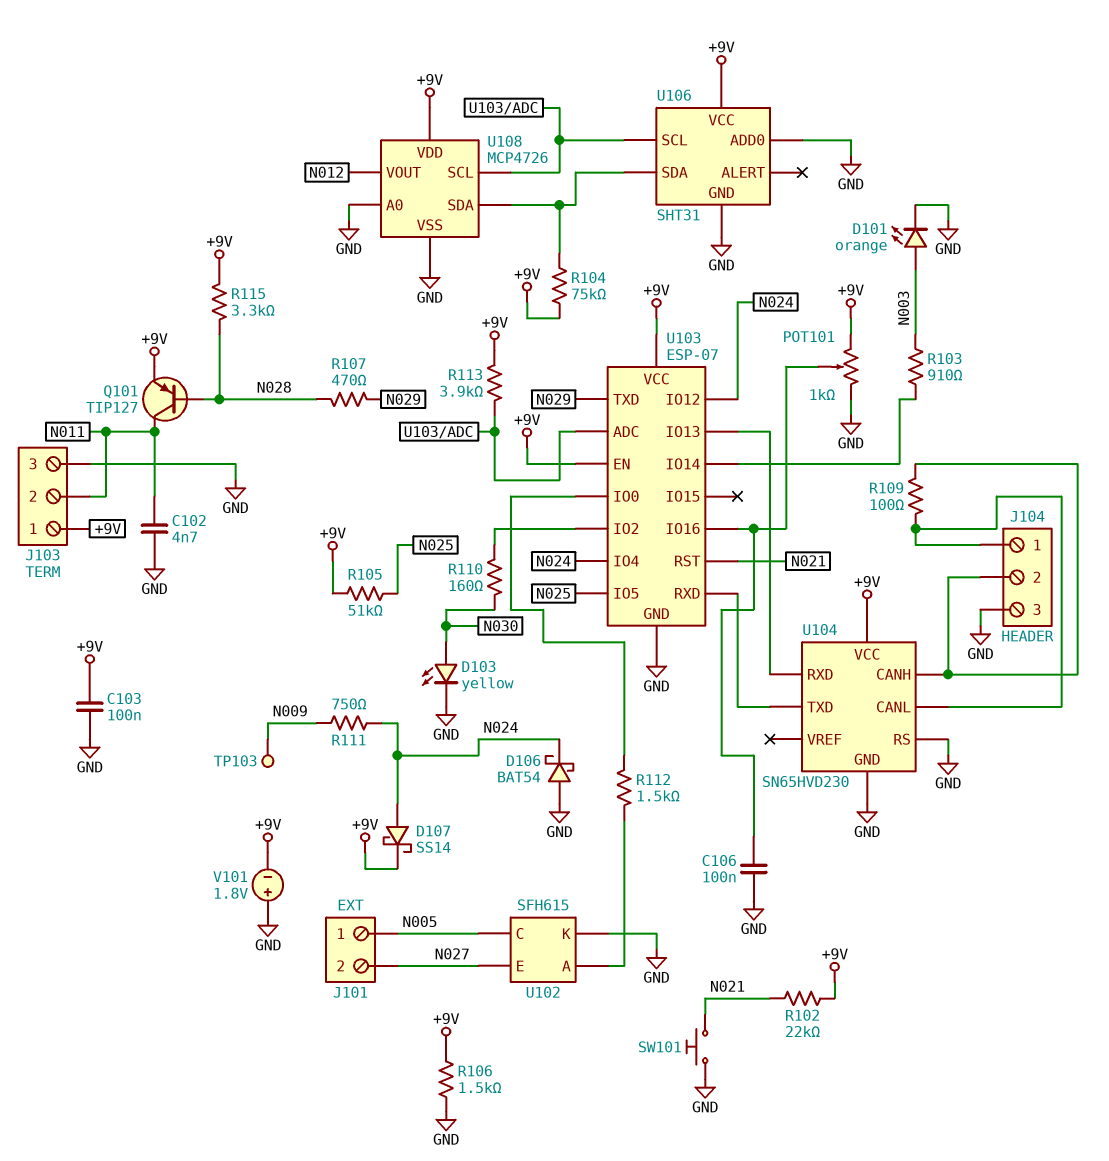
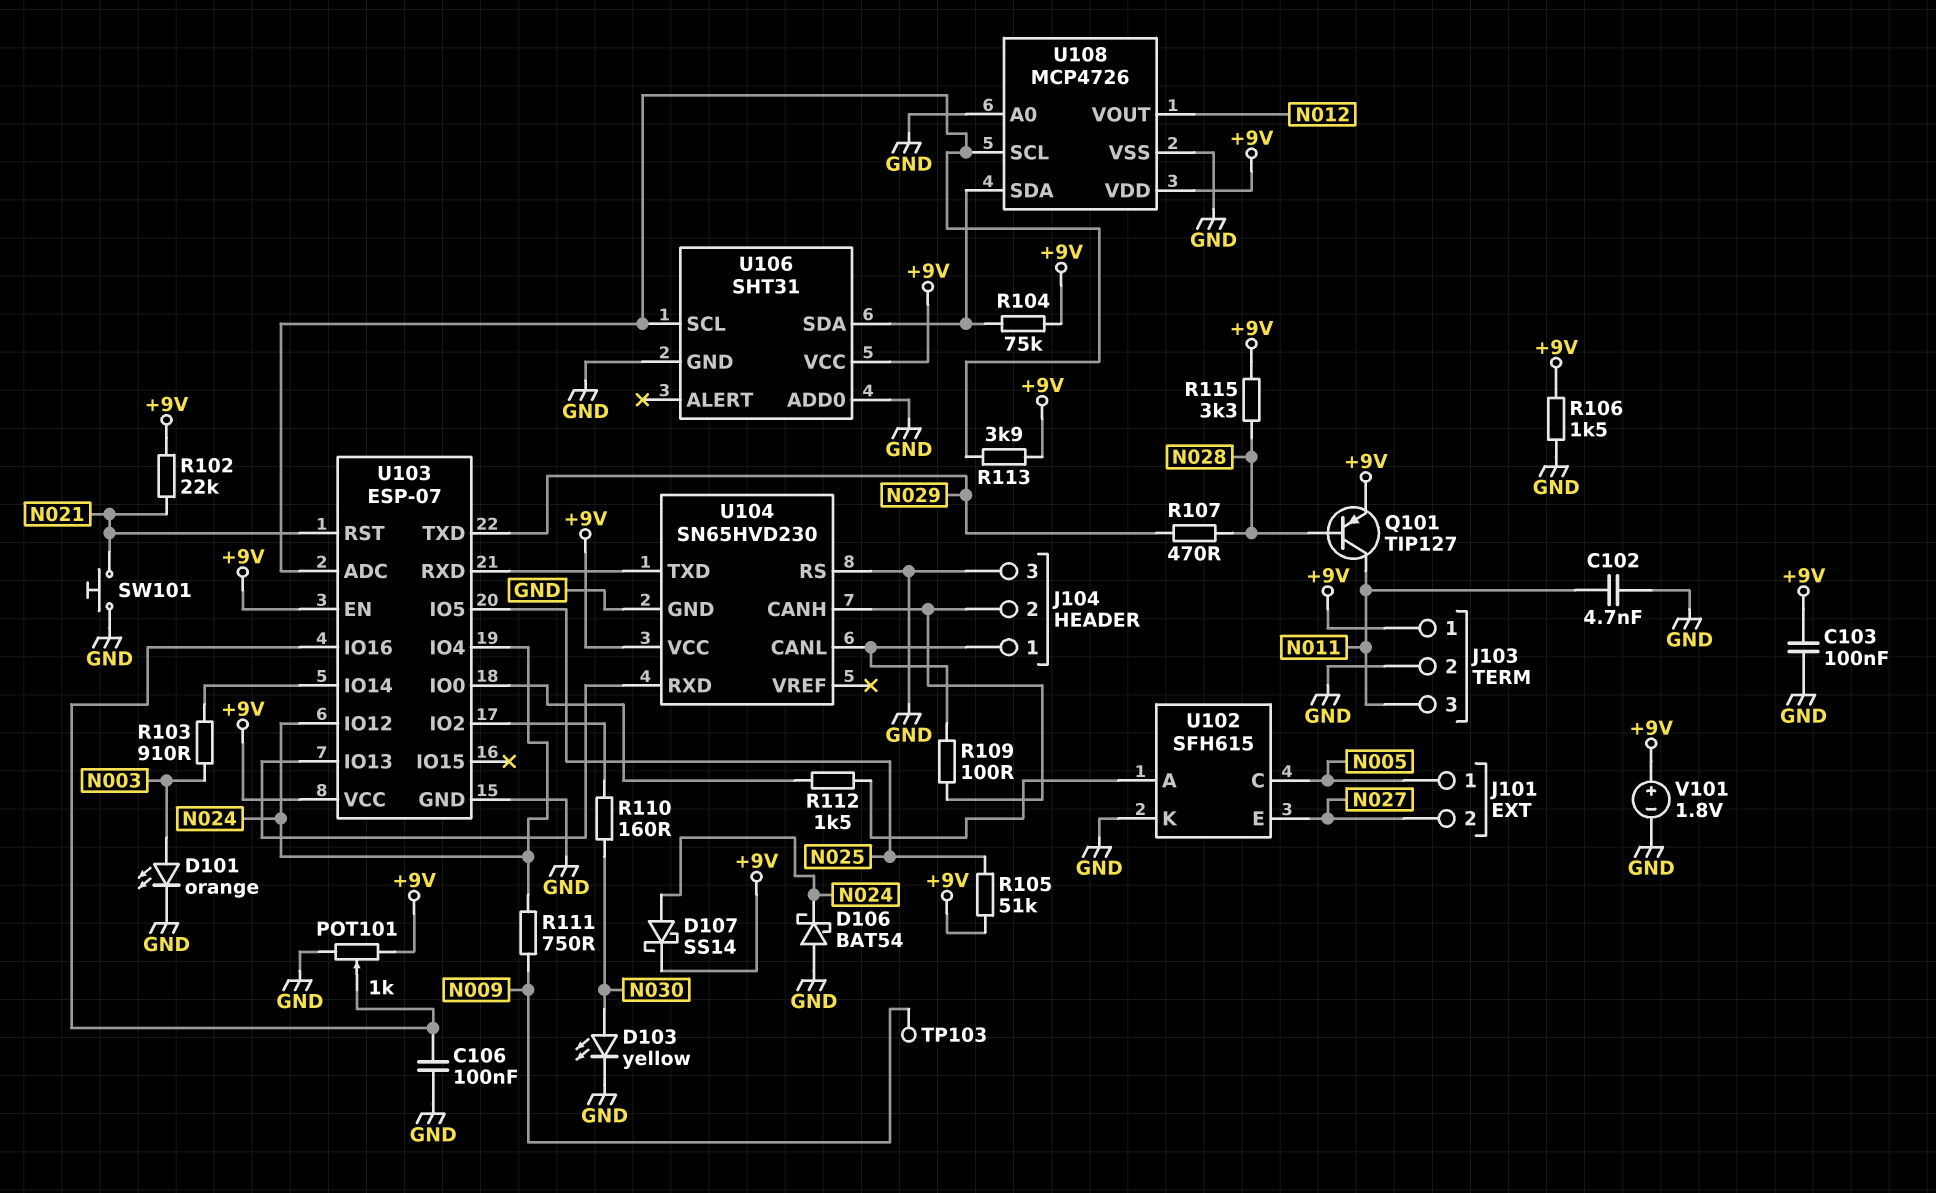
J103 pin 2: N011 -> GND
J103 pin 3: GND -> N011
V101: 1.8V (plus GND, minus +9V) -> 1.8V (plus +9V, minus GND)

